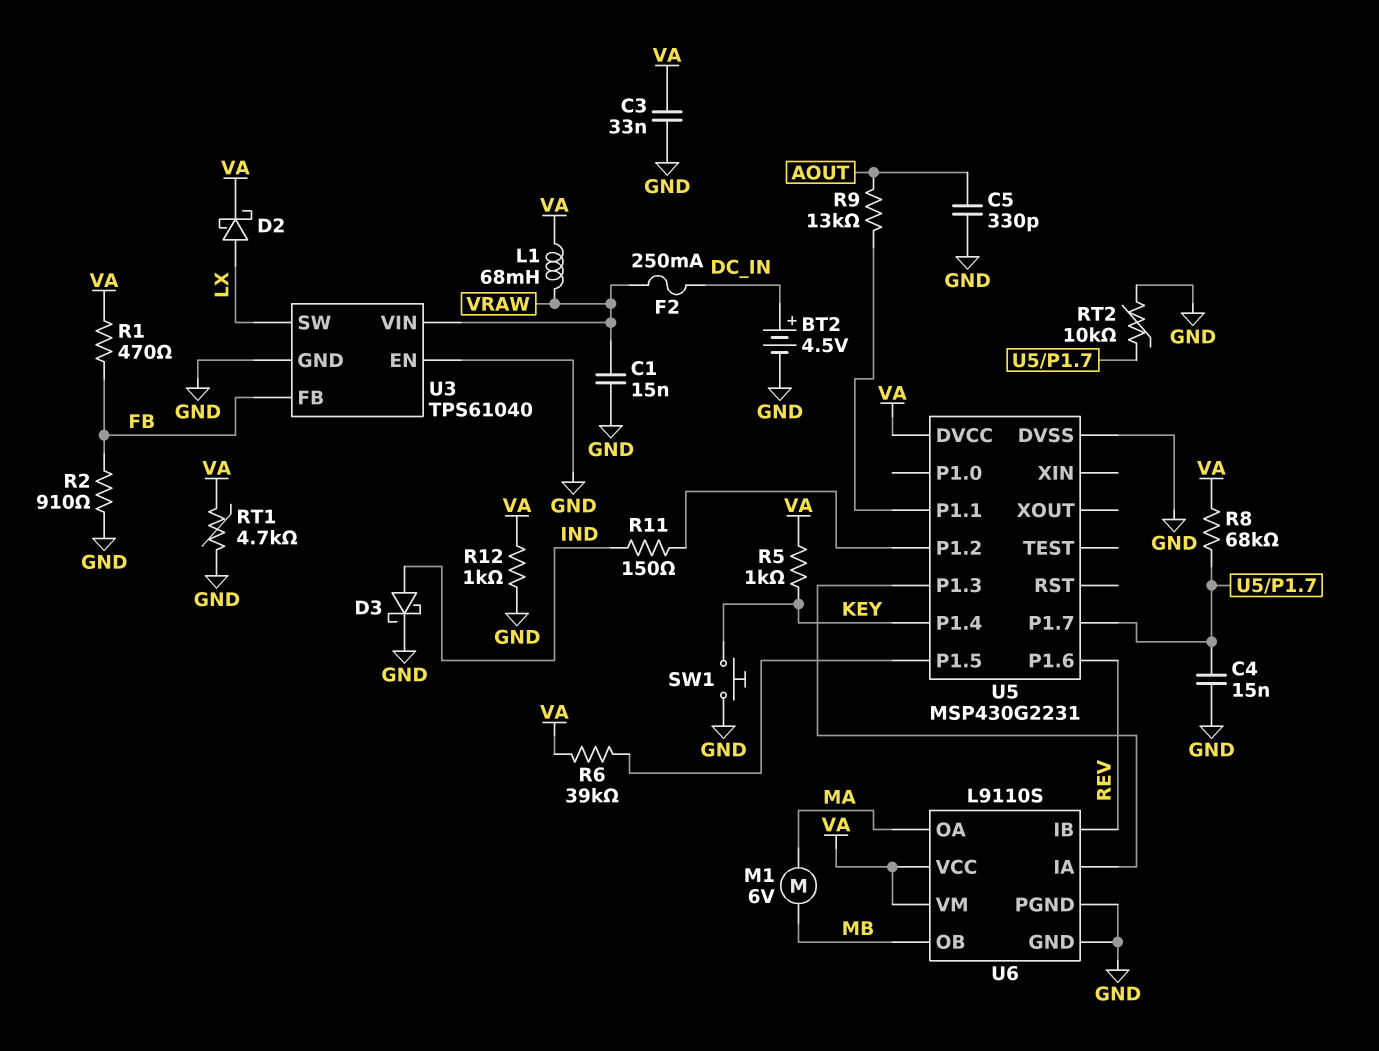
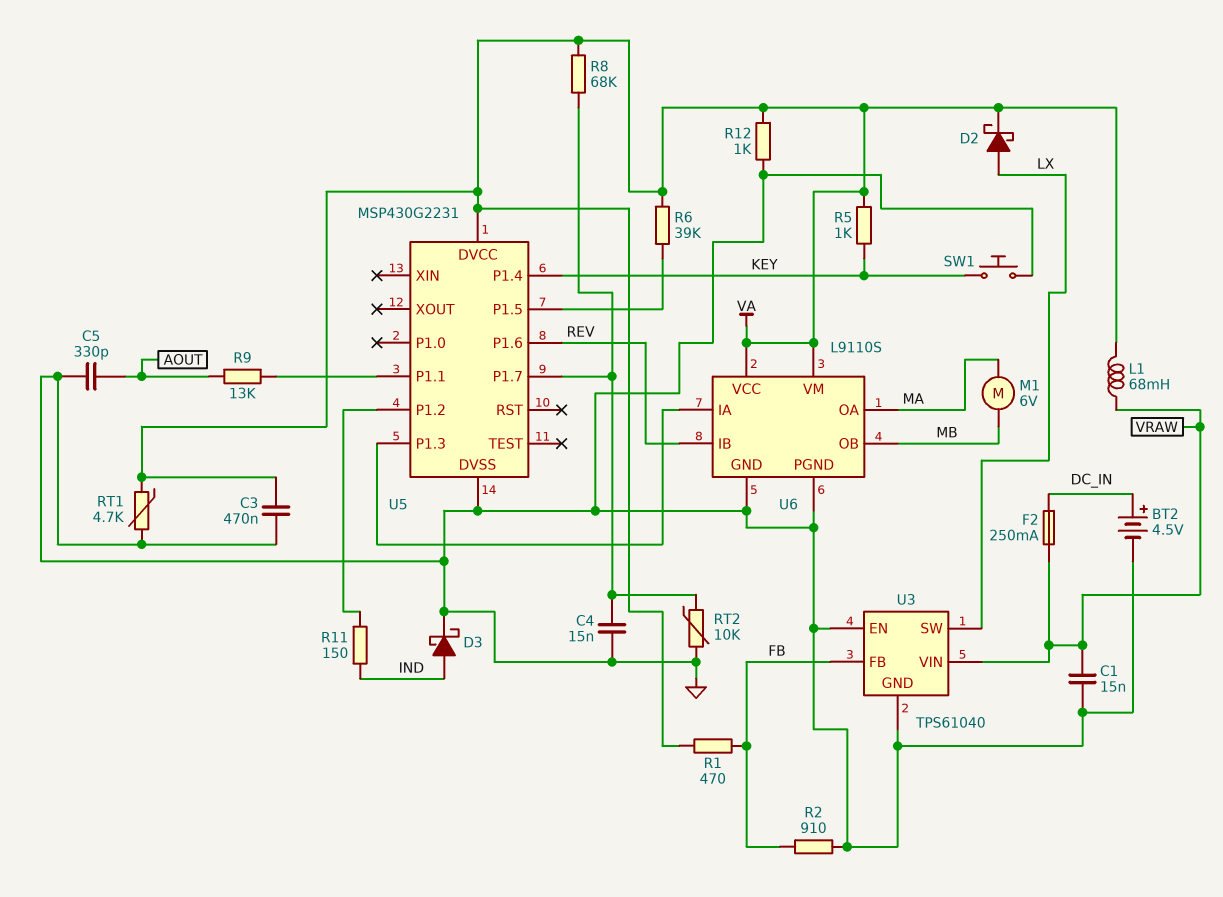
C3: 33nF (GND, VA) -> 470nF (GND, VA)

